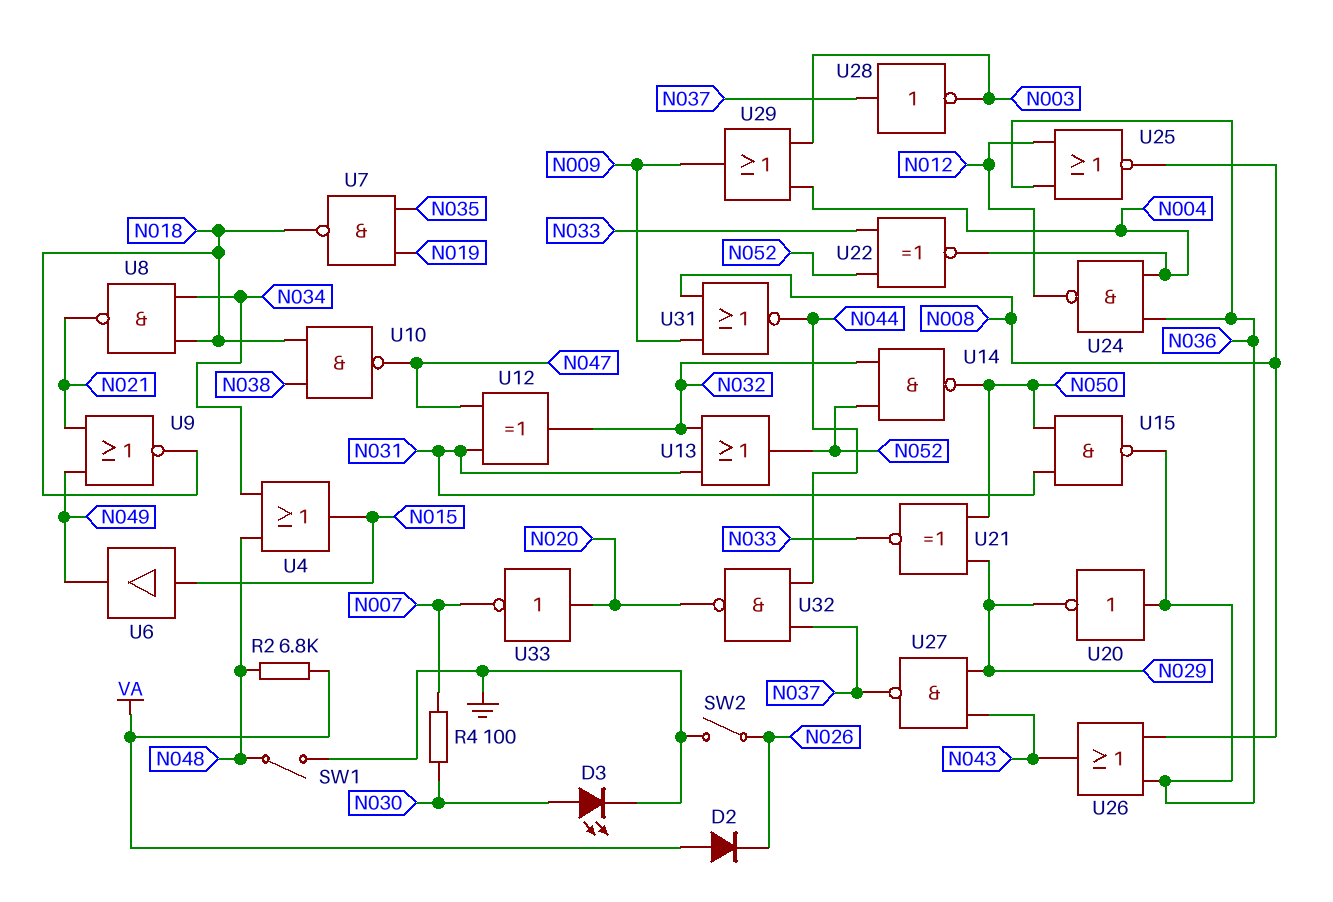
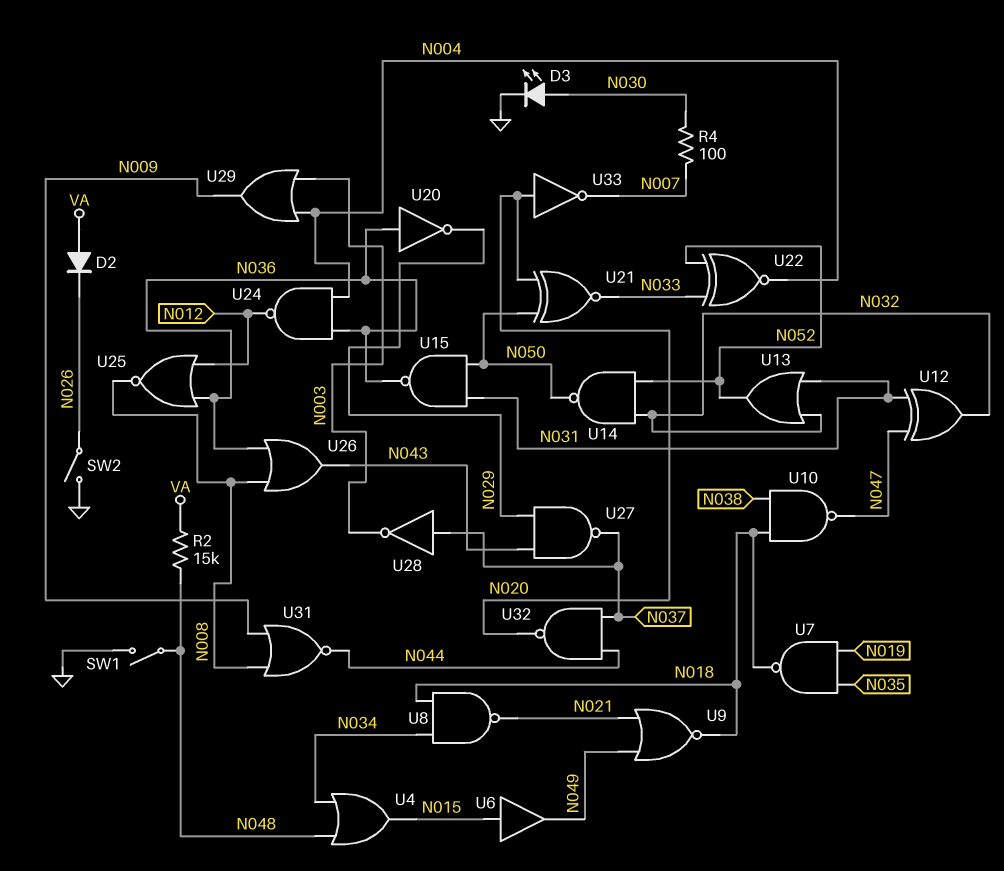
R2: 6.8k (N048, VA) -> 15k (N048, VA)
U21: XNOR (in N029, in N050, out N033) -> XNOR (in N020, in N050, out N033)

